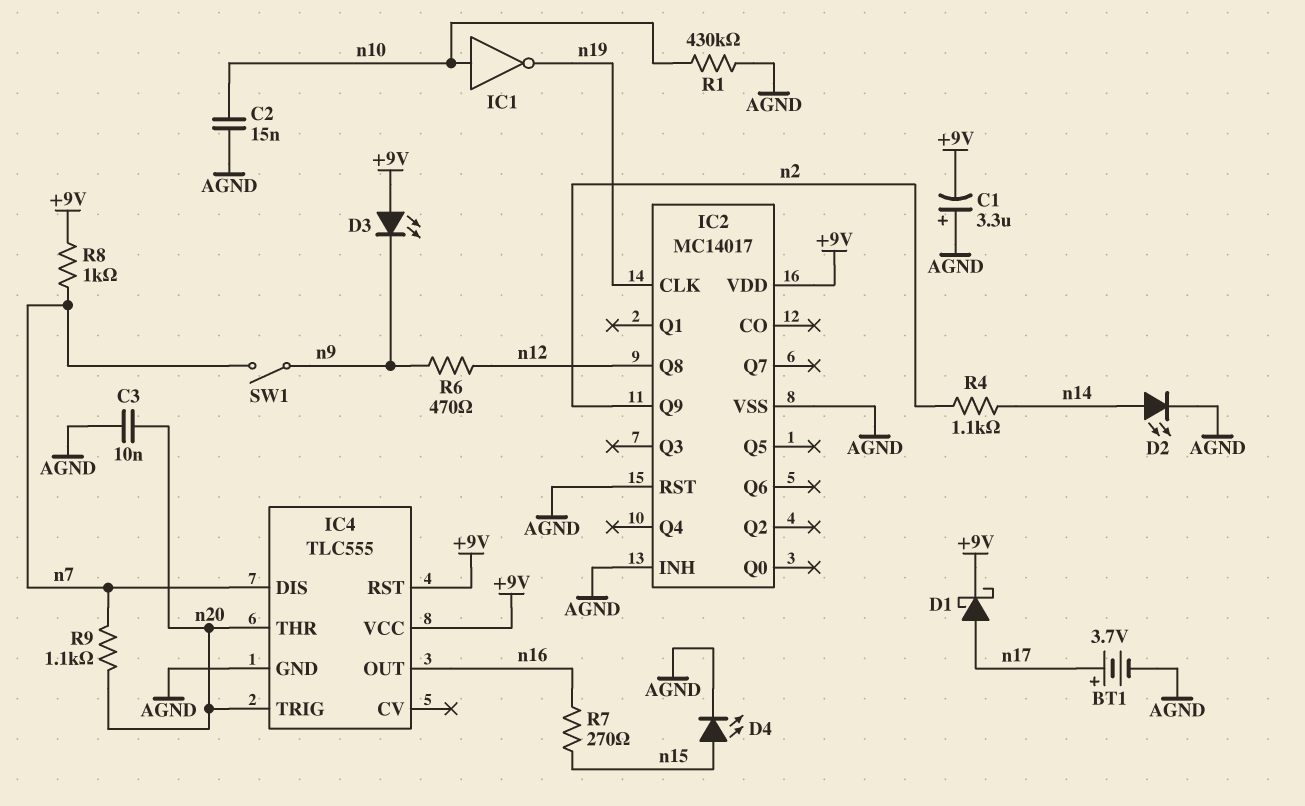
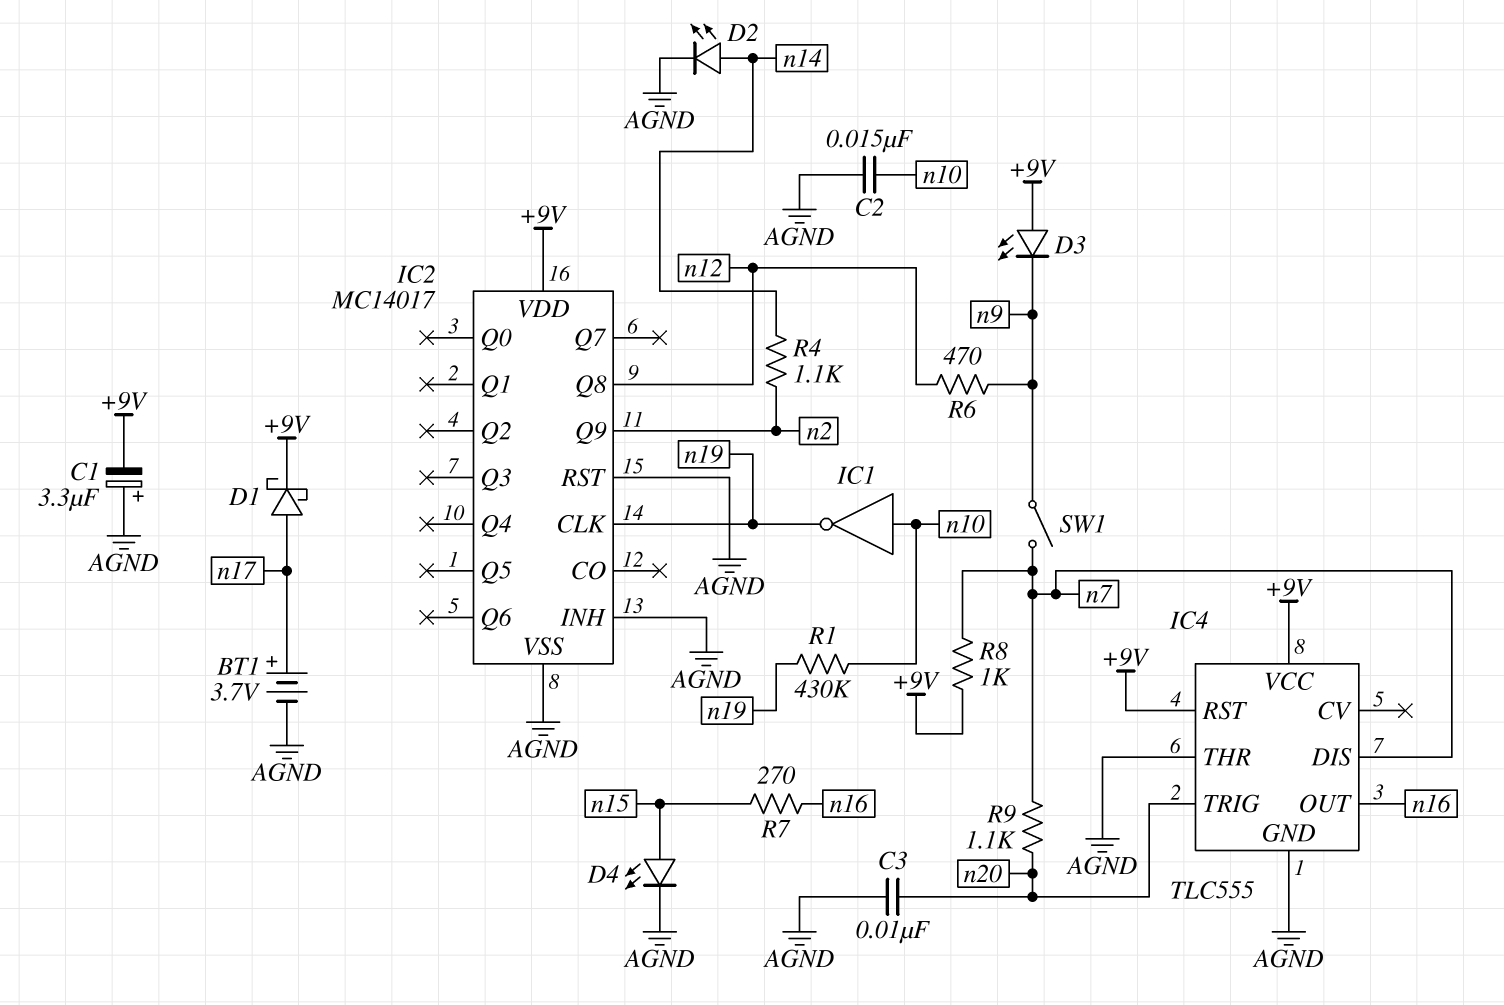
IC4 pin THR: n20 -> AGND
R1: 430k (AGND, n10) -> 430k (n10, n19)

